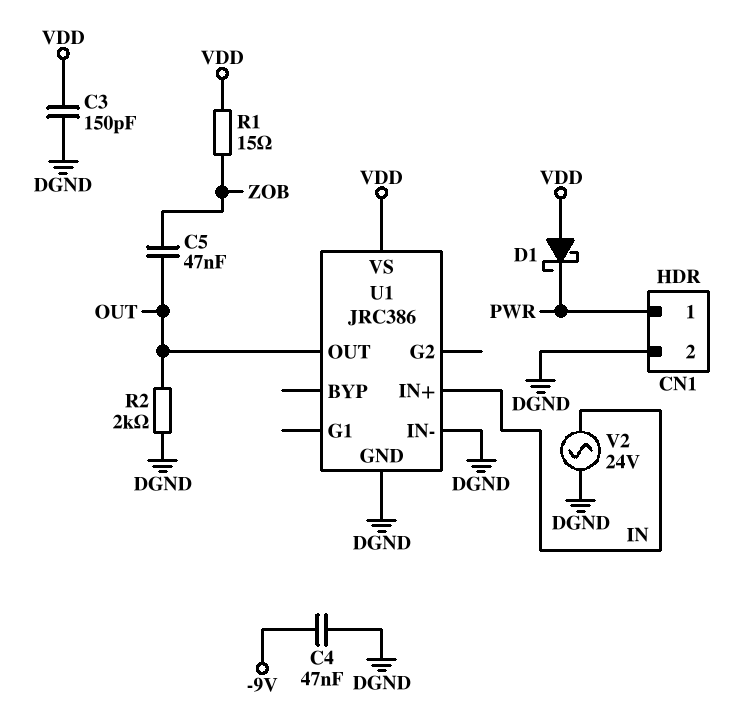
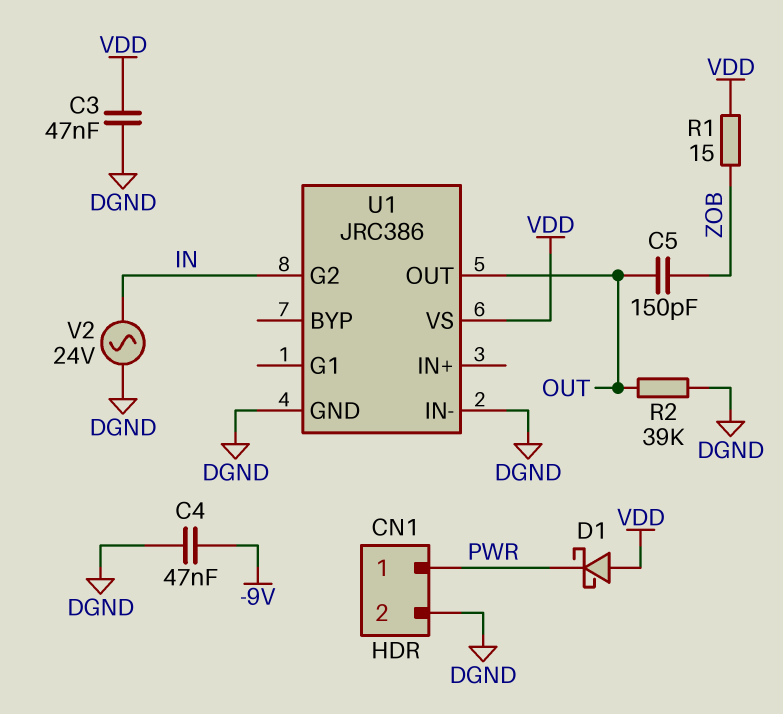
C3: 150pF (DGND, VDD) -> 47nF (DGND, VDD)
C5: 47nF (OUT, ZOB) -> 150pF (OUT, ZOB)
R2: 2k (DGND, OUT) -> 39k (DGND, OUT)
U1 pin G2: none -> IN
U1 pin IN+: IN -> none

